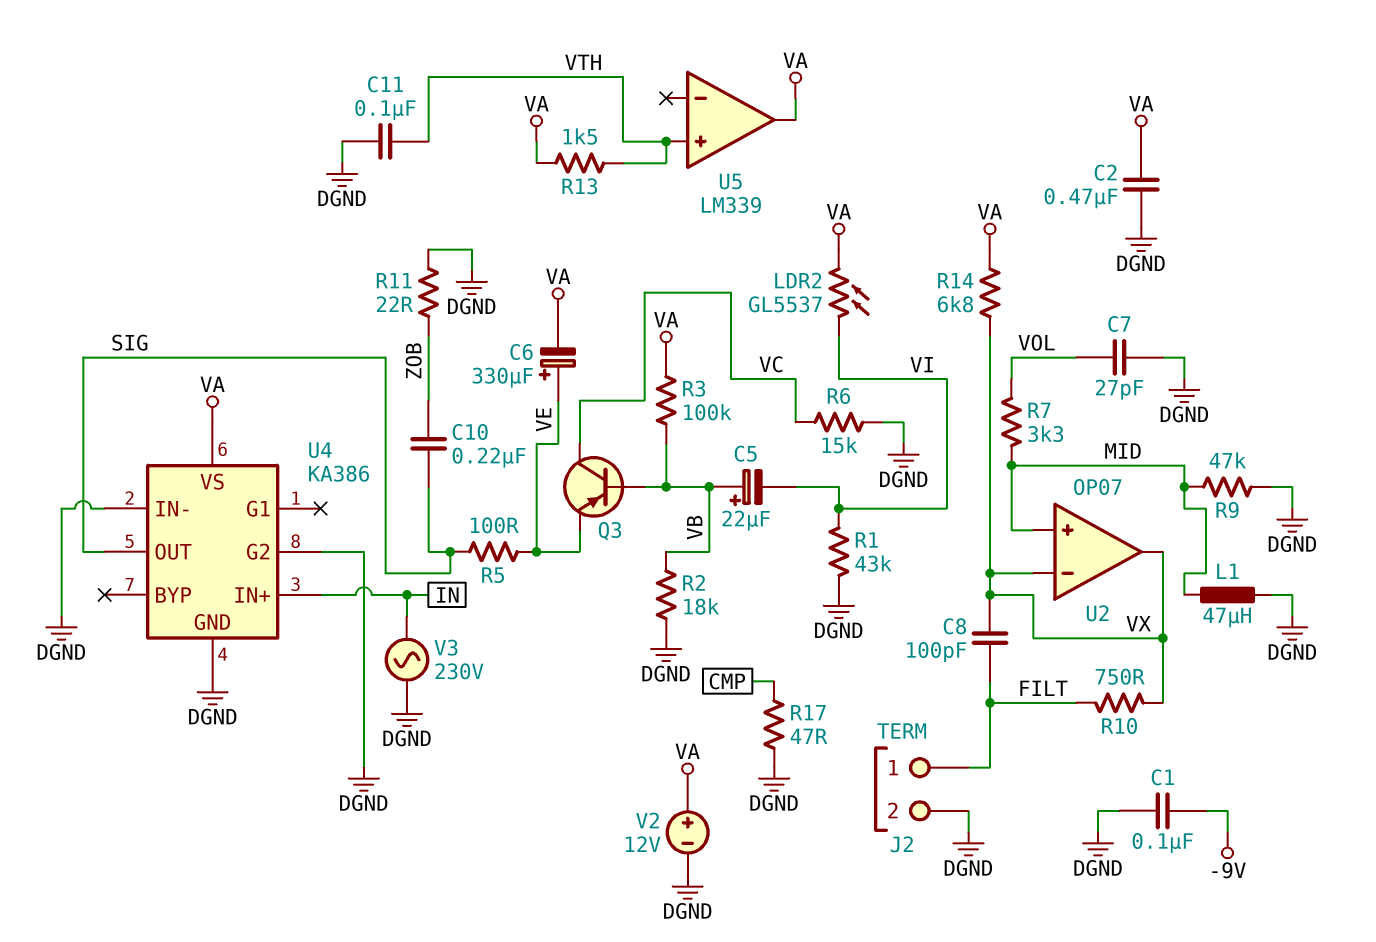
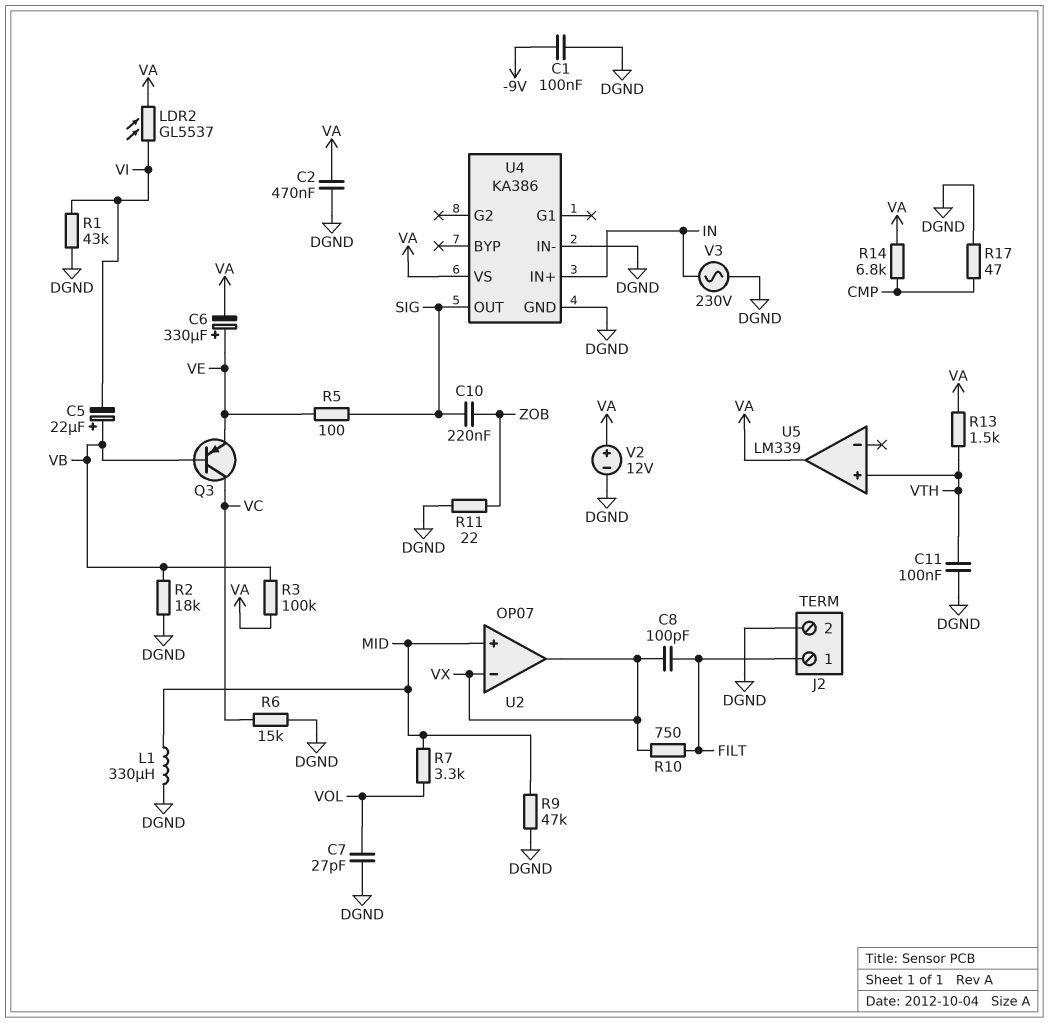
L1: 47uH (DGND, MID) -> 330uH (DGND, MID)
R14: 6.8k (VA, VX) -> 6.8k (CMP, VA)
U4 pin G2: DGND -> none

